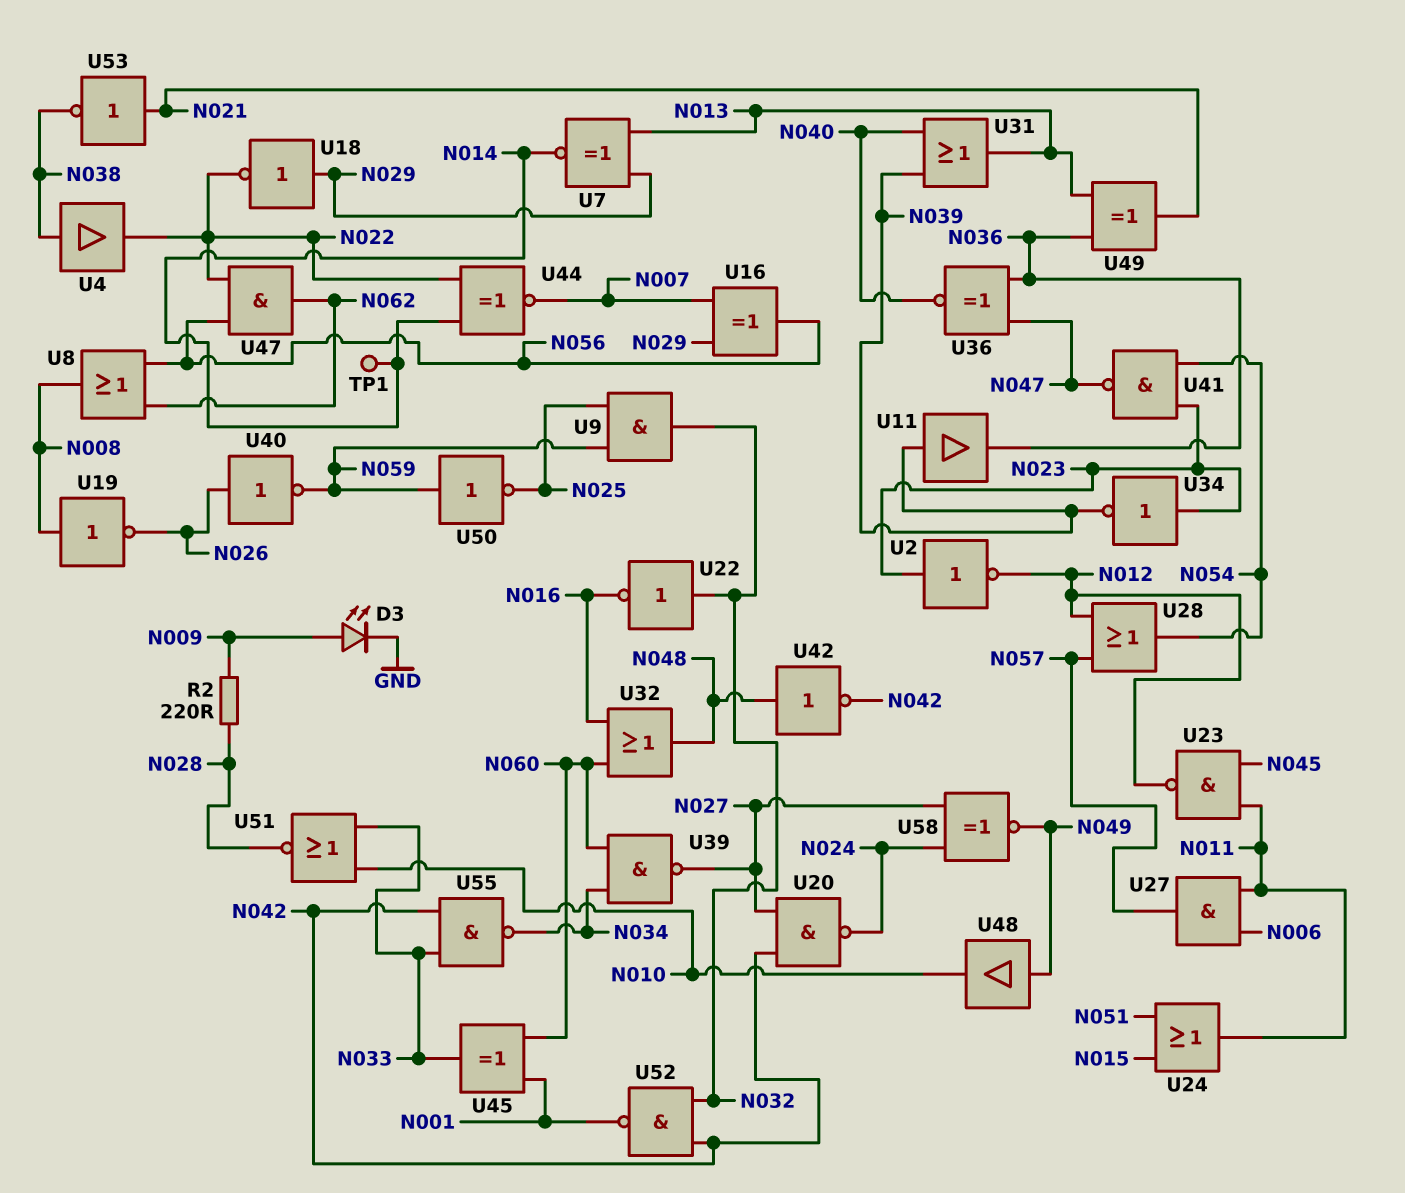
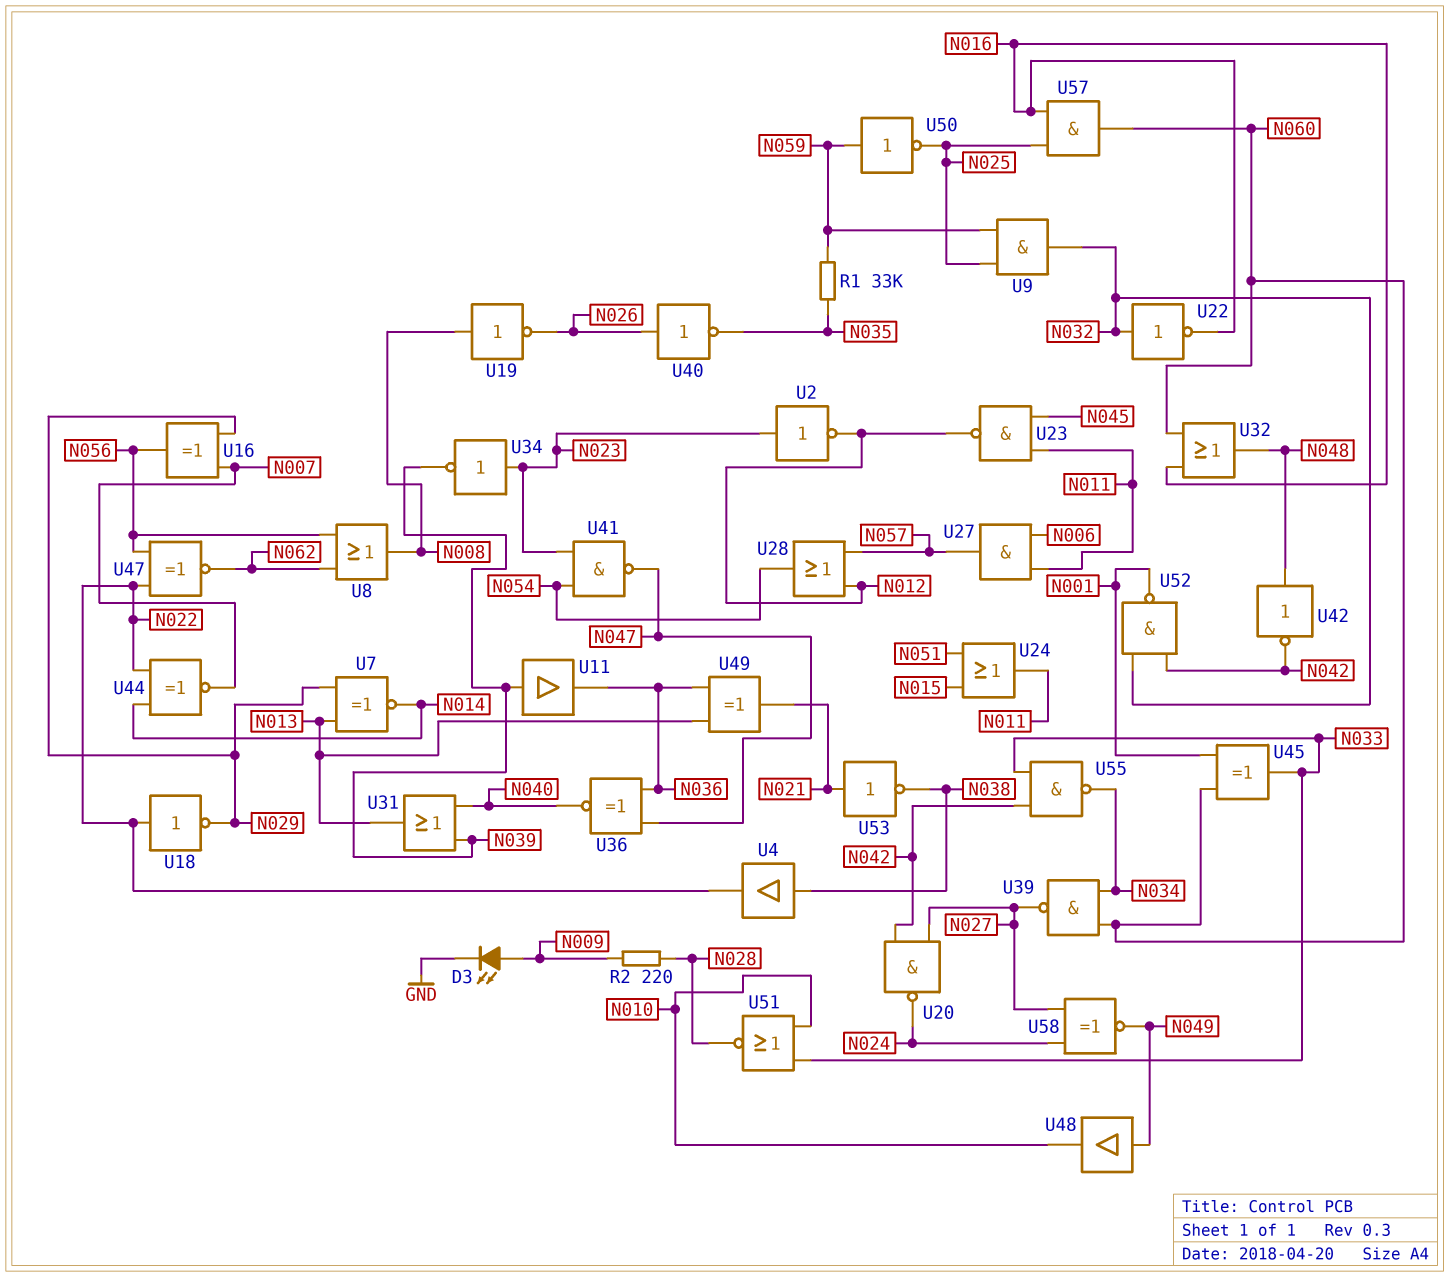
R1: none -> 33k (N035, N059)
TP1: test point (N014) -> none
U18: NOT (in N029, out N022) -> NOT (in N022, out N029)
U40: NOT (in N026, out N059) -> NOT (in N026, out N035)
U47: AND (in N022, in N056, out N062) -> XNOR (in N022, in N056, out N062)
U57: none -> AND (in N016, in N025, out N060)

